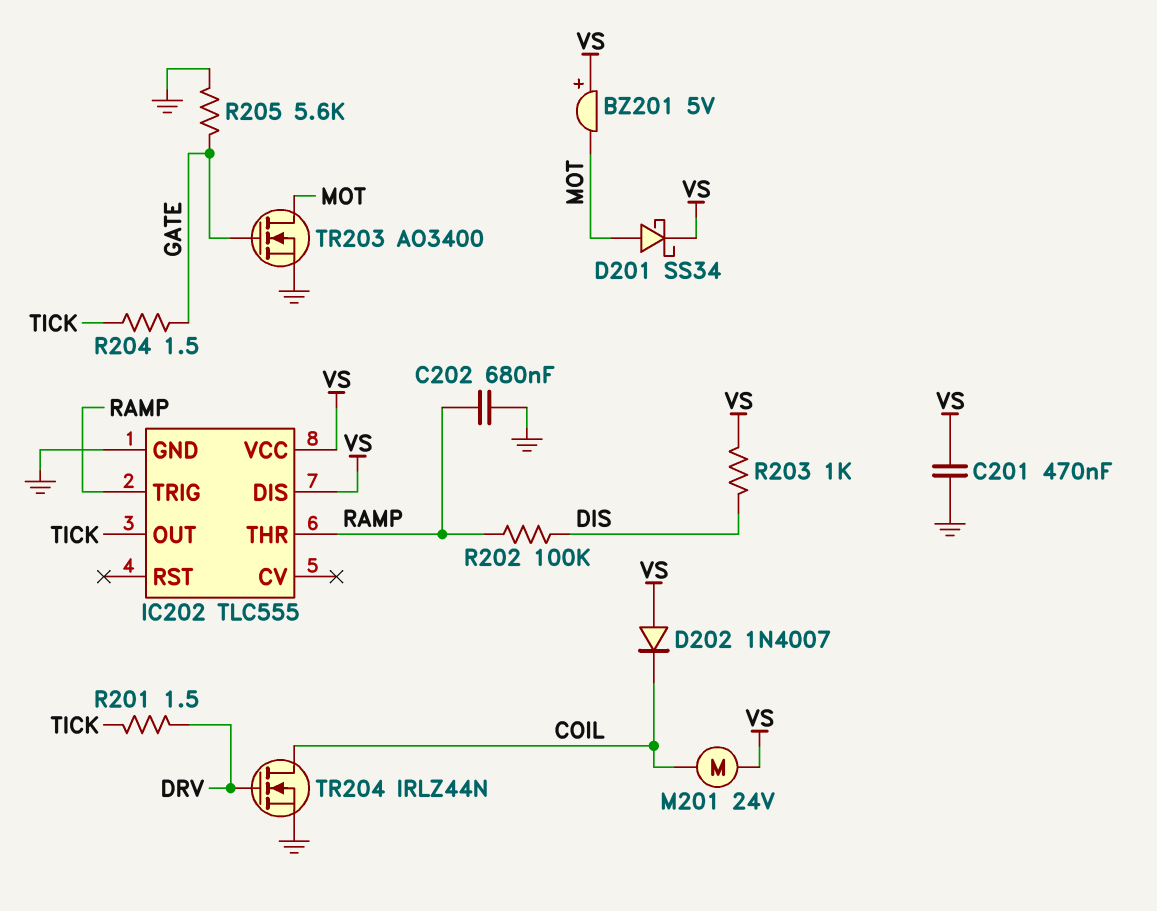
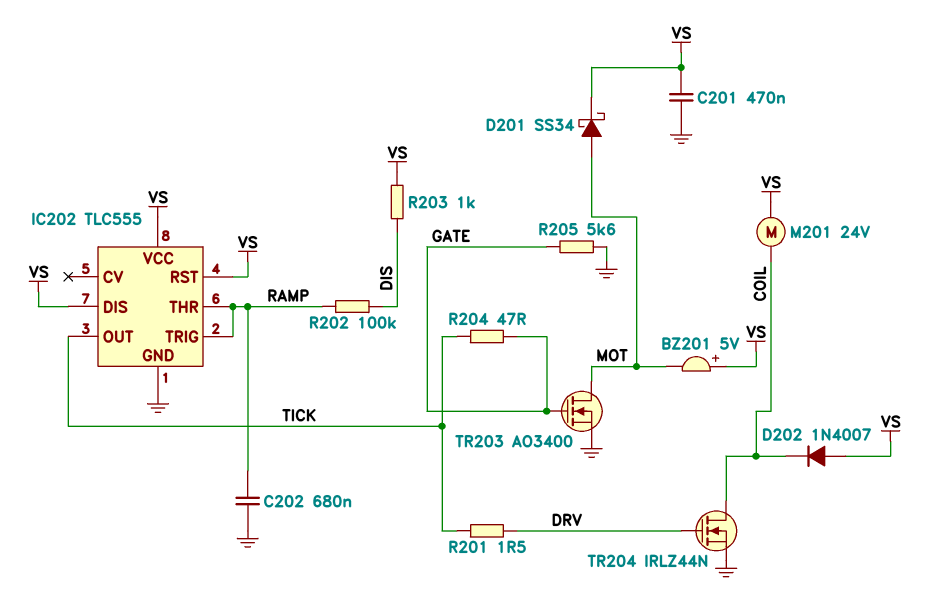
IC202 pin RST: none -> VS
R204: 1.5 (GATE, TICK) -> 47 (GATE, TICK)

